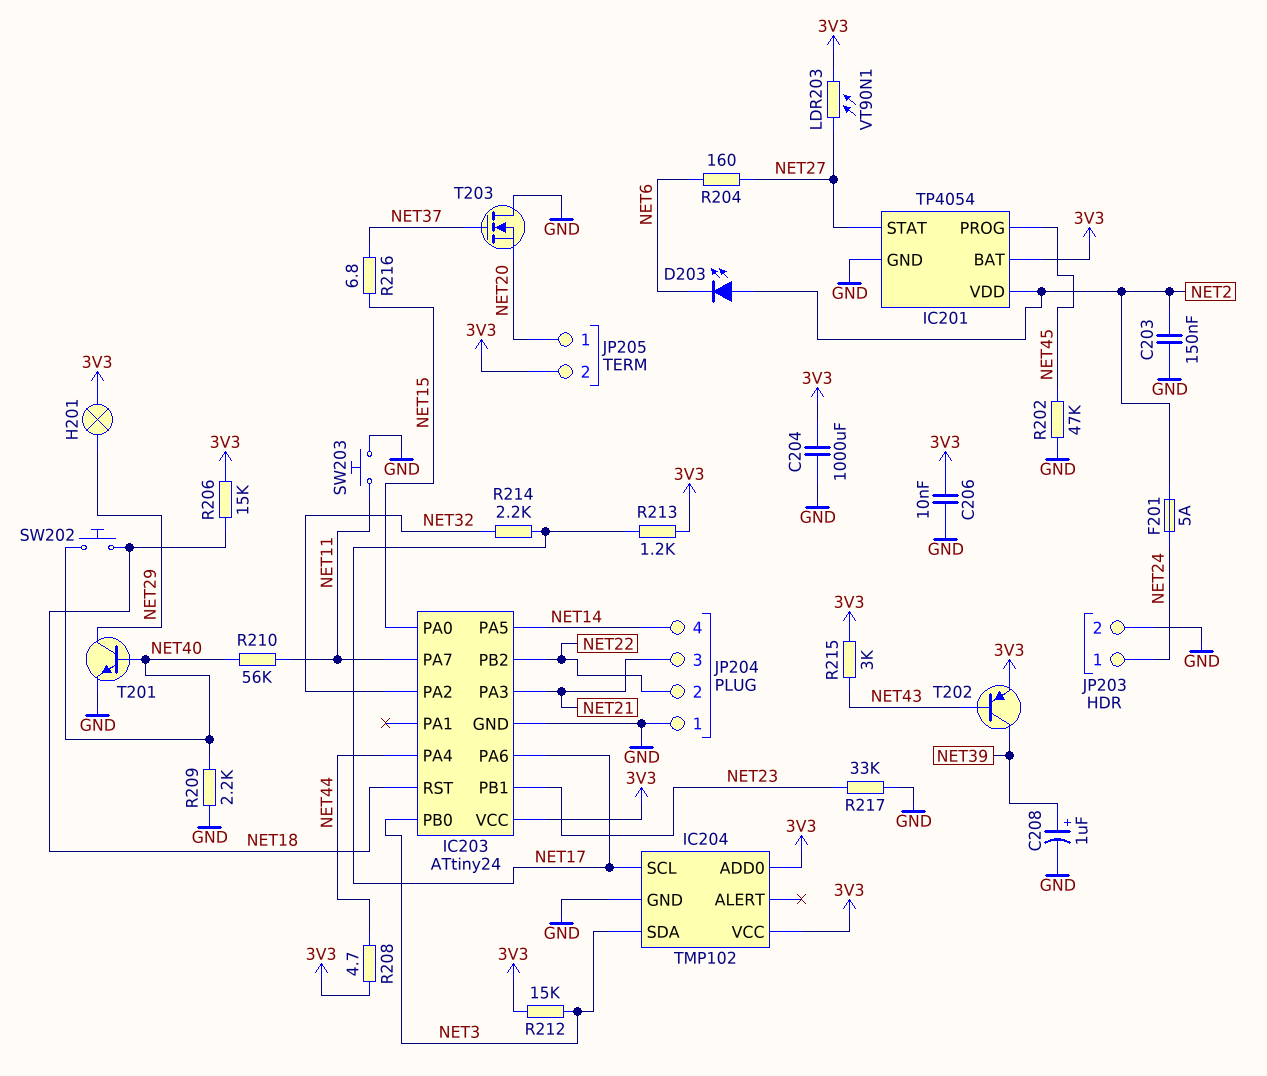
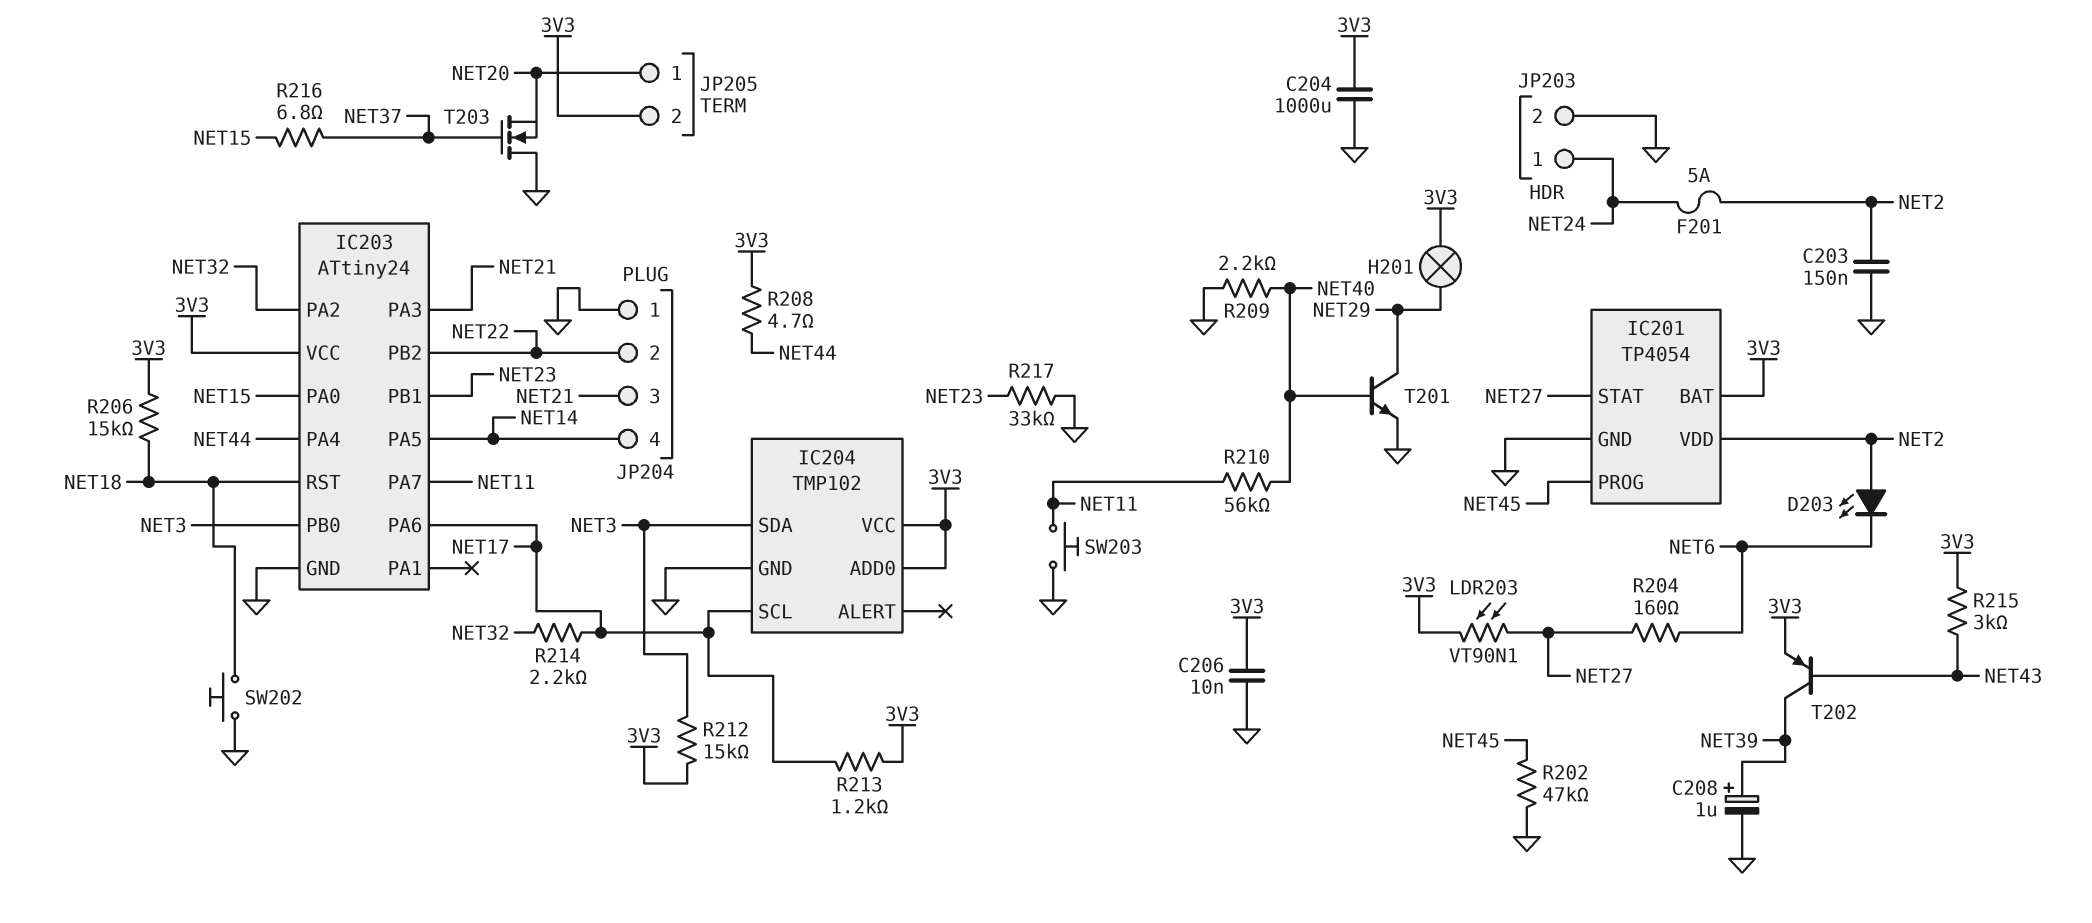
SW202: button (NET18, NET40) -> button (GND, NET18)

